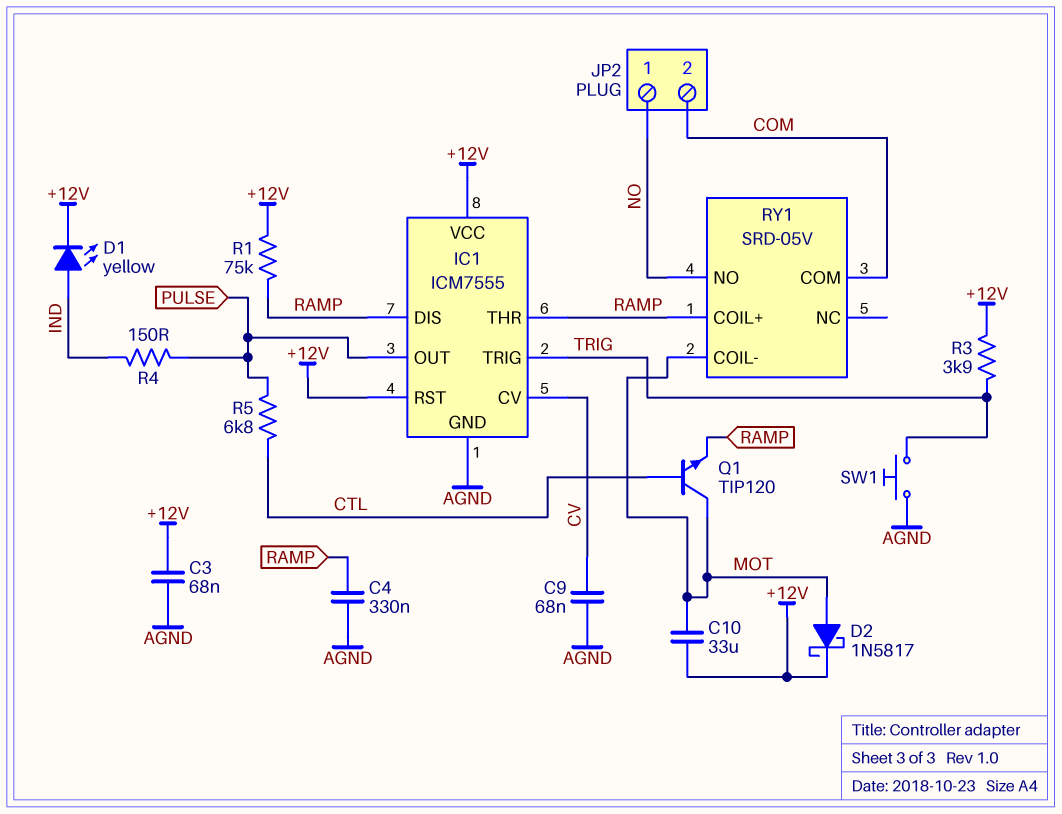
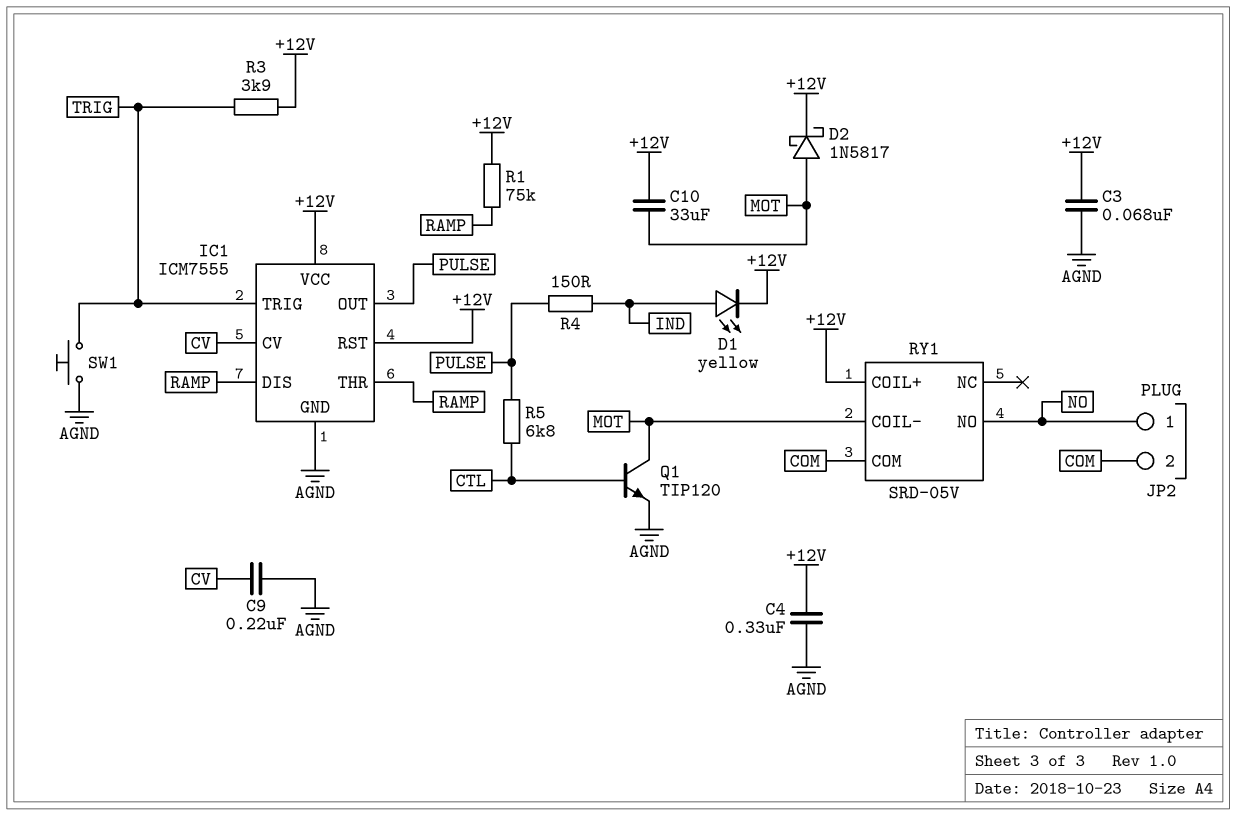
C4: 330nF (AGND, RAMP) -> 330nF (+12V, AGND)
C9: 68nF (AGND, CV) -> 220nF (AGND, CV)
Q1: NPN TIP120 (B CTL, C MOT, E RAMP) -> NPN TIP120 (B CTL, C MOT, E AGND)
RY1 pin COIL+: RAMP -> +12V

